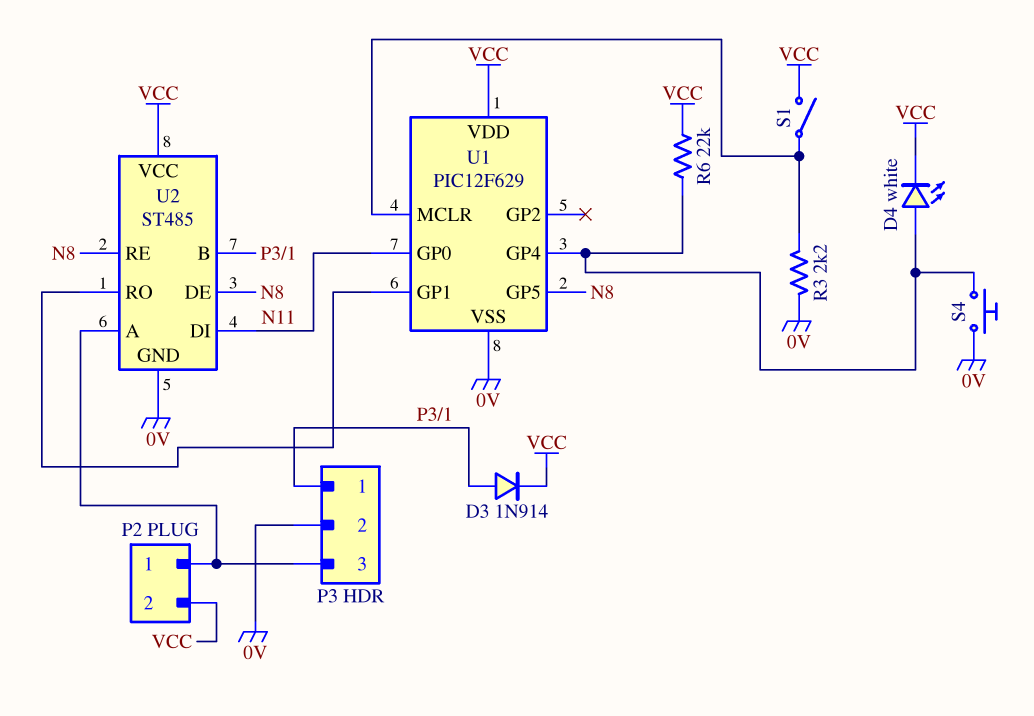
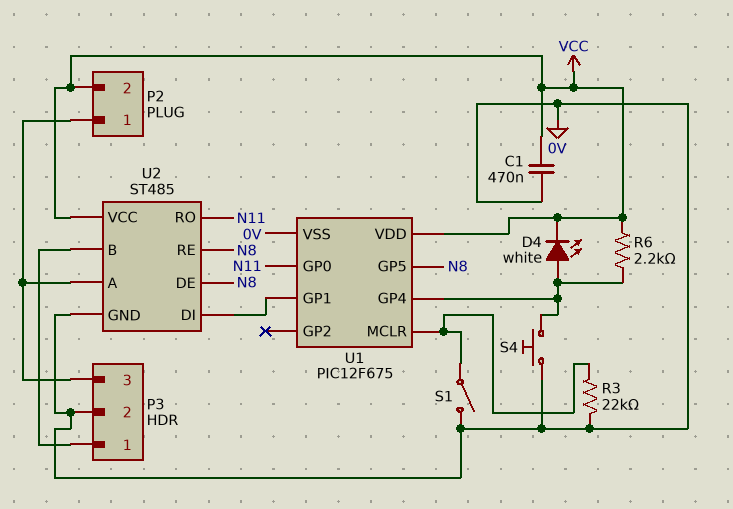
C1: none -> 470nF (0V, VCC)
D3: diode 1N914 (A P3/1, K VCC) -> none
R3: 2.2k (0V, U1/MCLR) -> 22k (0V, U1/MCLR)
R6: 22k (U1/GP4, VCC) -> 2.2k (U1/GP4, VCC)
S1: switch (U1/MCLR, VCC) -> switch (0V, U1/MCLR)
U1: PIC12F629 -> PIC12F675
U2 pin DI: N11 -> U1/GP1
U2 pin RO: U1/GP1 -> N11

